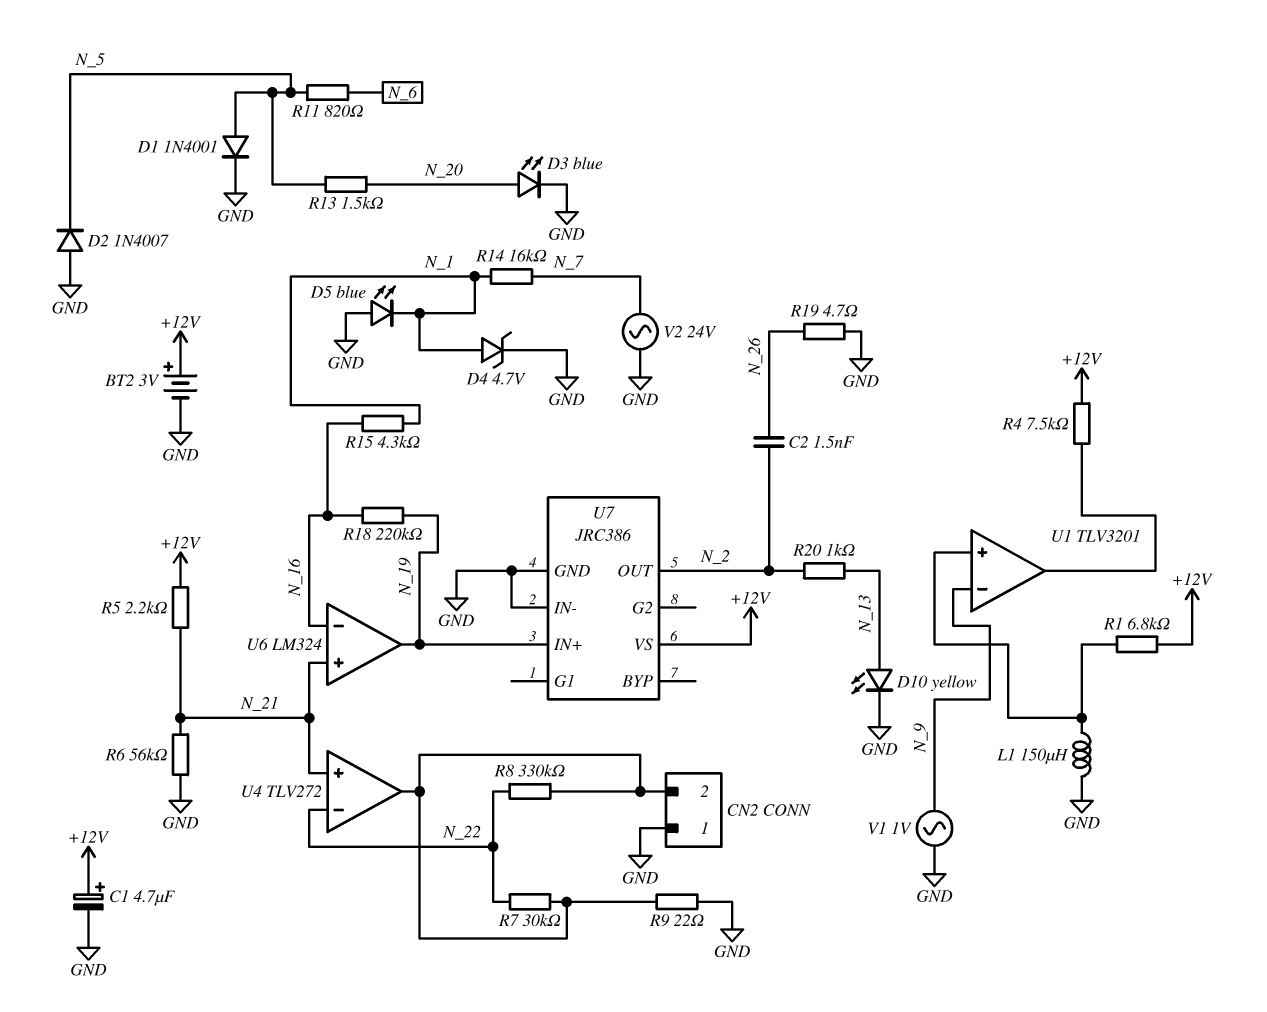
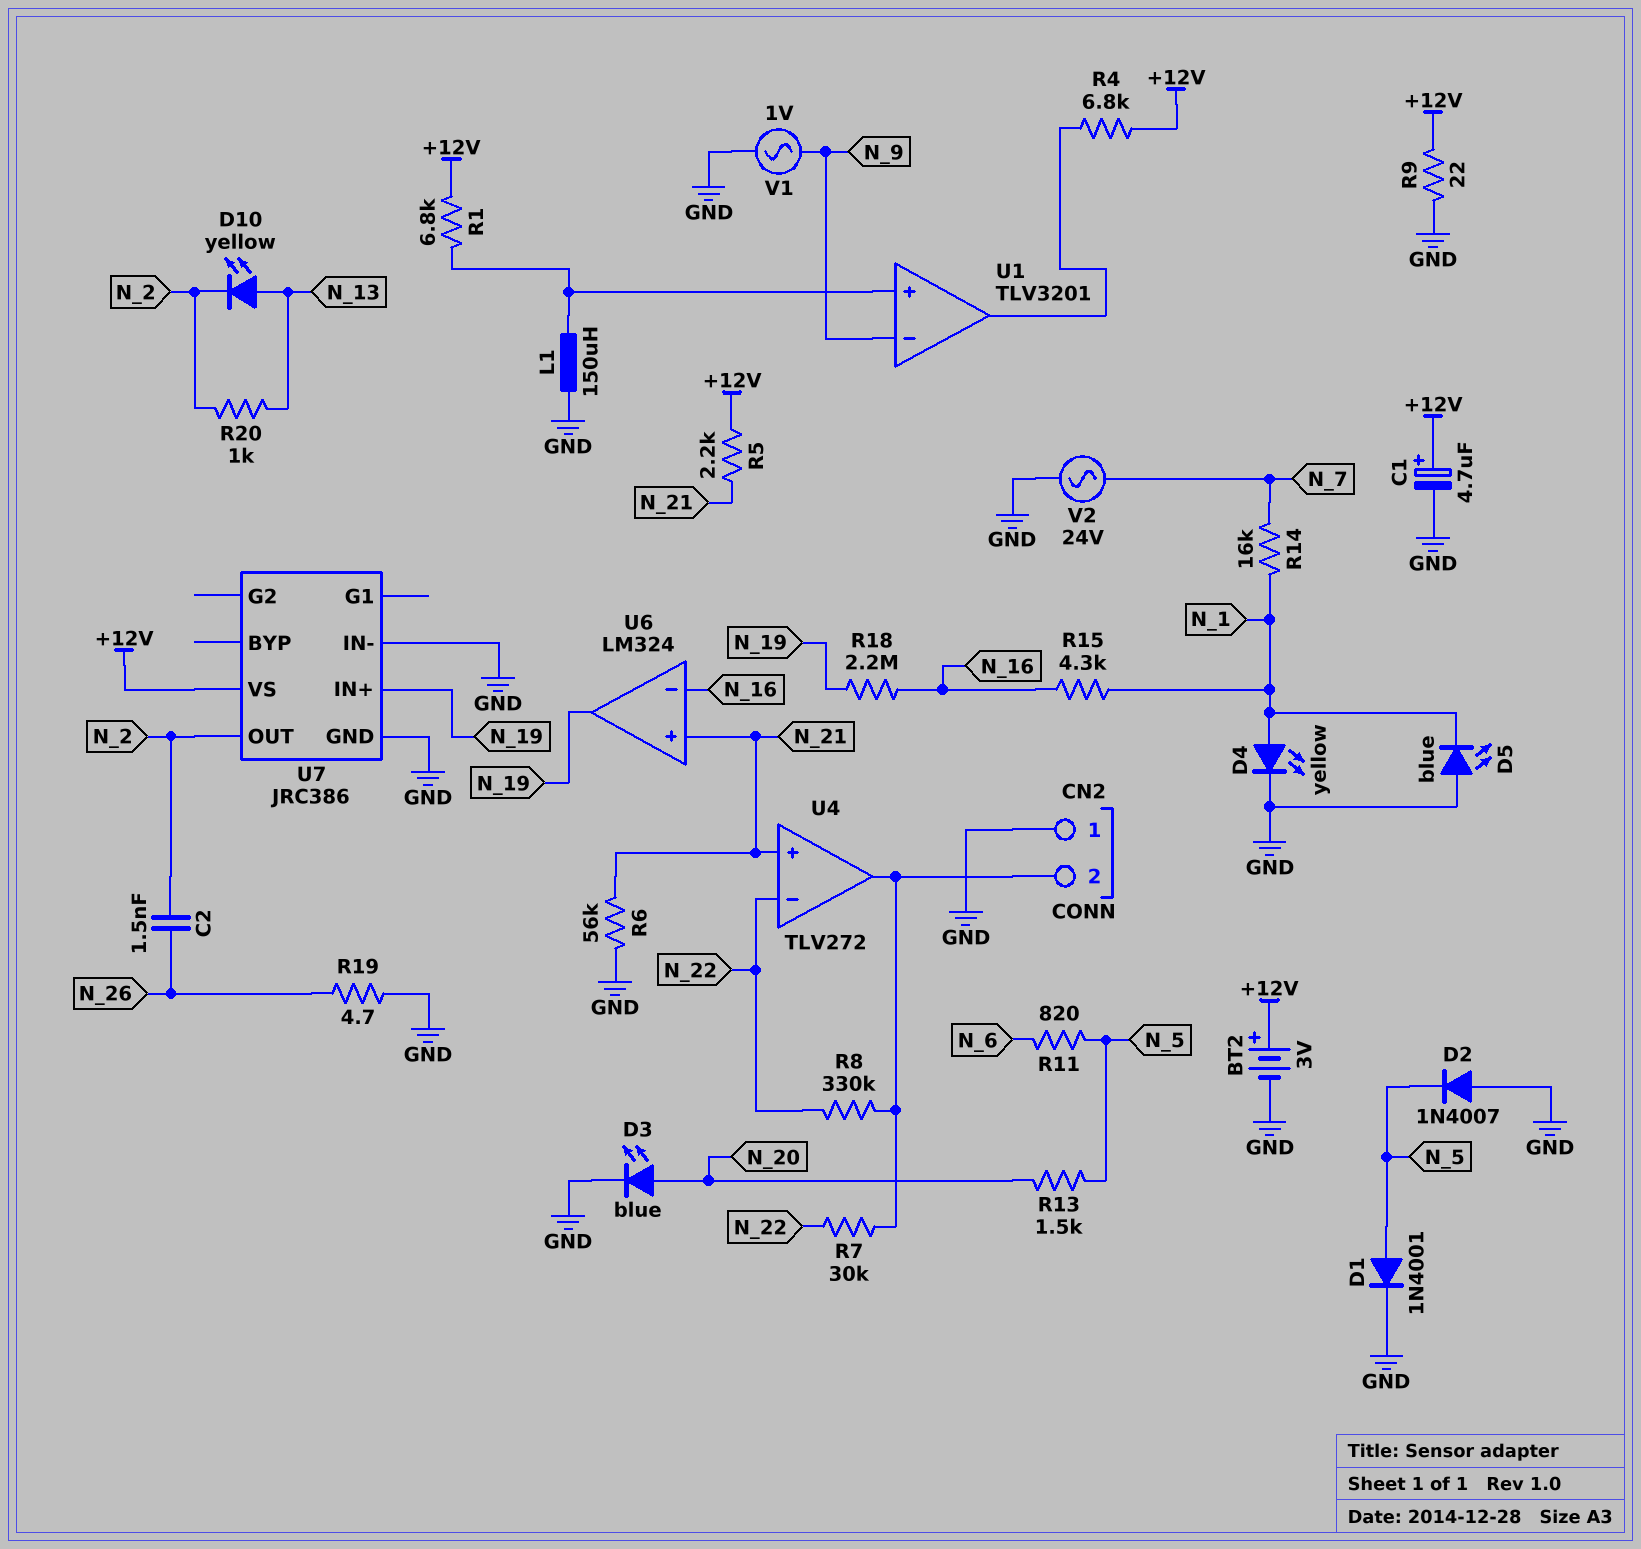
D4: zener 4.7V (A N_1, K GND) -> LED yellow (A N_1, K GND)
D10: LED yellow (A N_13, K GND) -> LED yellow (A N_13, K N_2)
R4: 7.5k (+12V, U1/out) -> 6.8k (+12V, U1/out)
R9: 22 (CN2/2, GND) -> 22 (+12V, GND)
R18: 220k (N_16, N_19) -> 2.2M (N_16, N_19)

